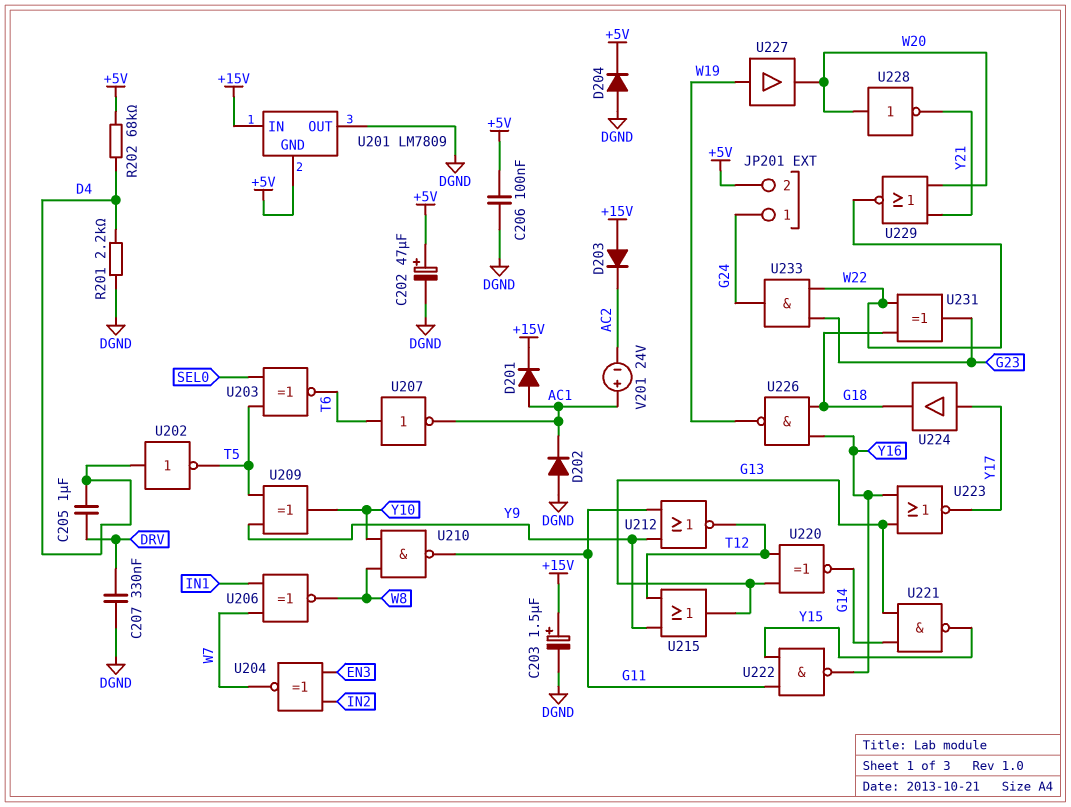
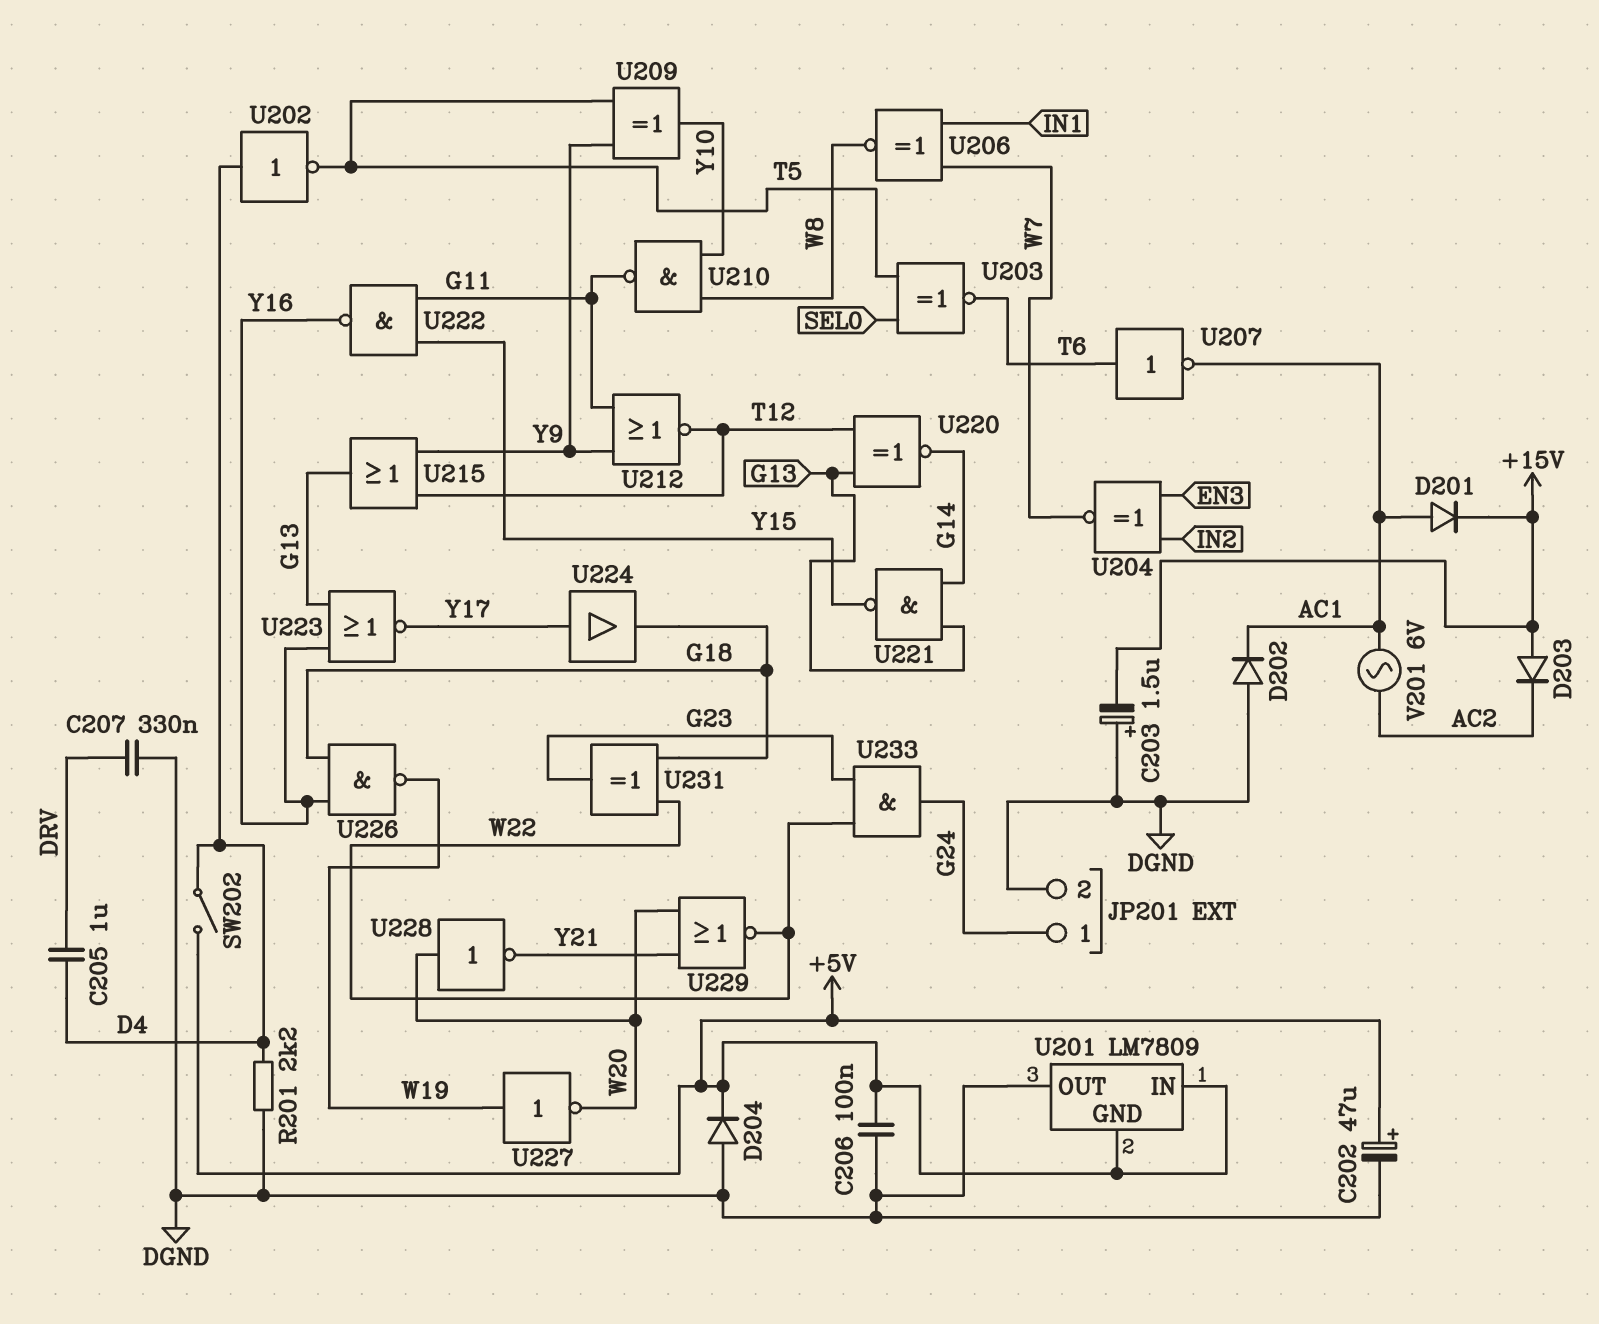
C203: 1.5uF (plus +15V, minus DGND) -> 1.5uF (plus DGND, minus +15V)
JP201 pin 2: +5V -> DGND
R202: 68k (+5V, D4) -> none
SW202: none -> switch (+5V, D4)
U201 pin IN: +15V -> +5V
U227: buffer (in W19, out W20) -> NOT (in W19, out W20)
V201: 24V (plus AC1, minus AC2) -> AC 6V (AC1, AC2)

